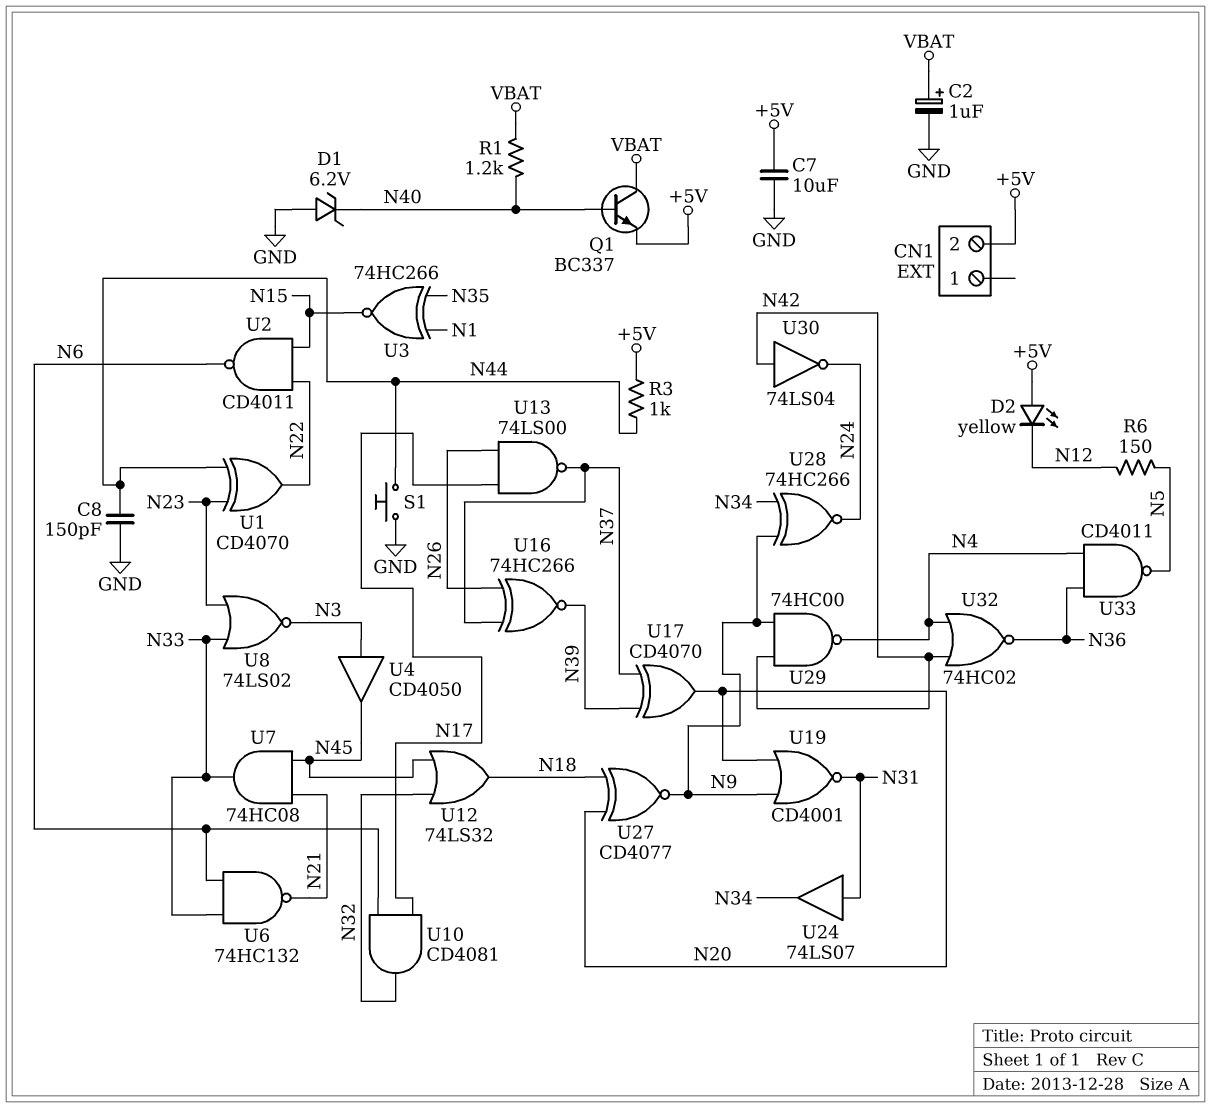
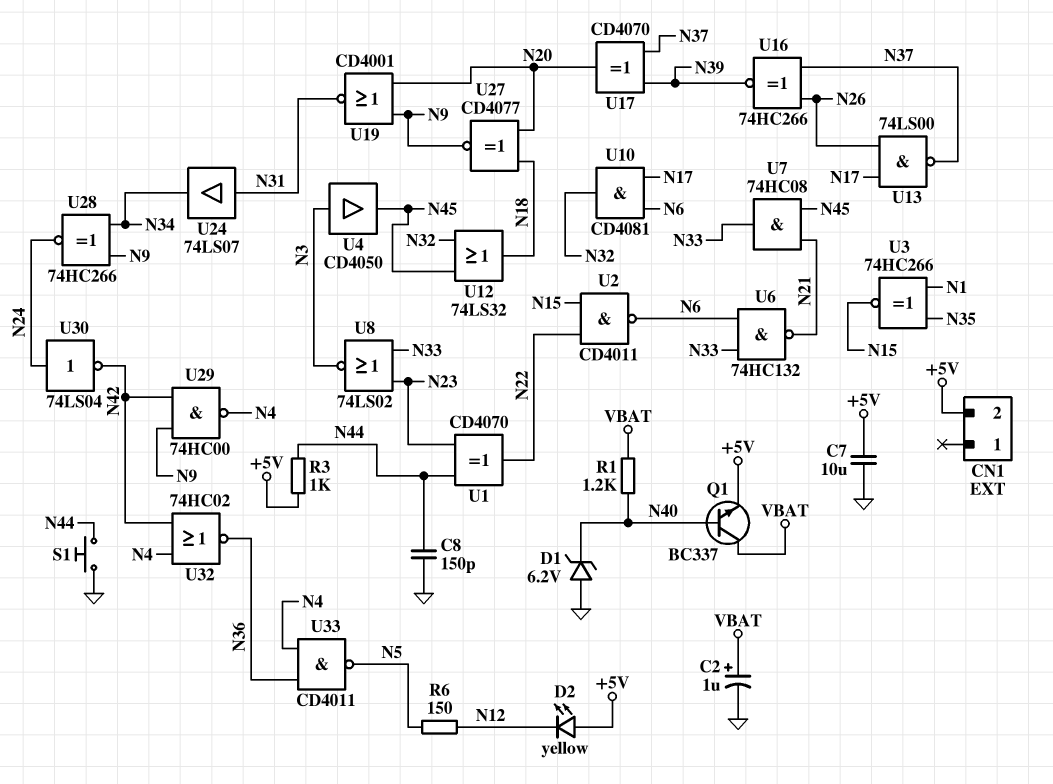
U30: NOT 74LS04 (in N42, out N24) -> NOT 74LS04 (in N24, out N42)

